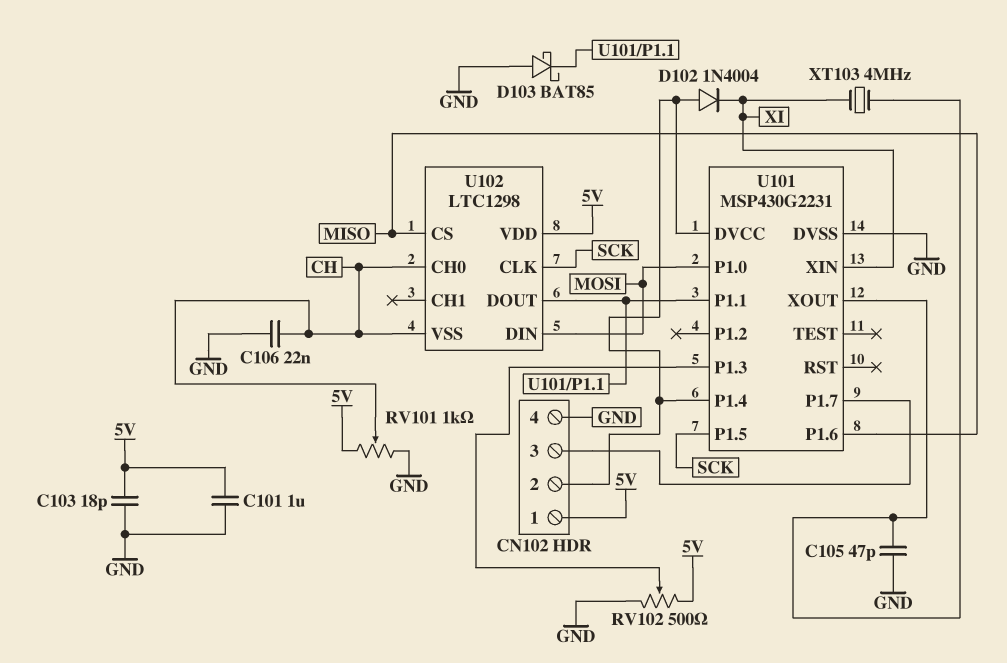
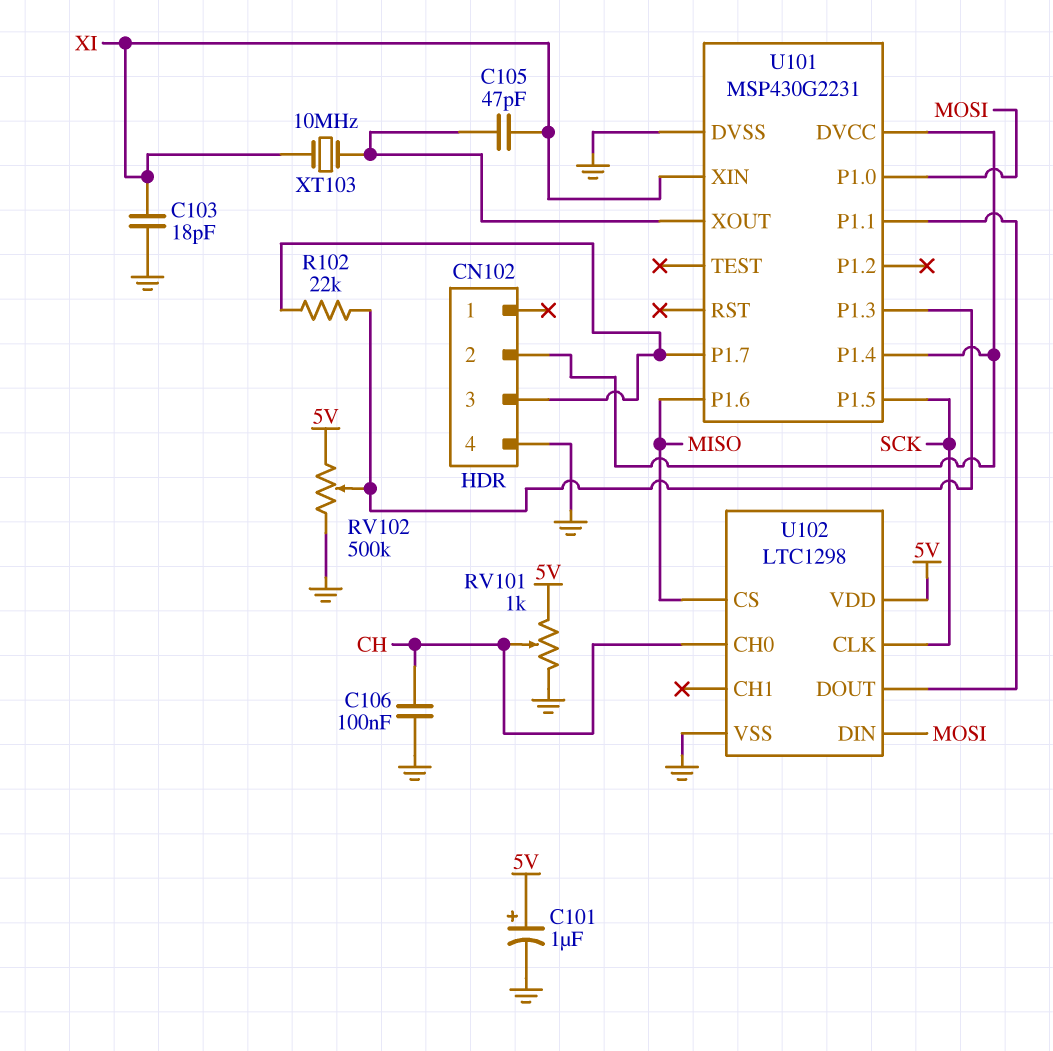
C101: 1uF (5V, GND) -> 1uF (plus 5V, minus GND)
C103: 18pF (5V, GND) -> 18pF (GND, XI)
C105: 47pF (GND, U101/XOUT) -> 47pF (U101/XOUT, XI)
C106: 22nF (CH, GND) -> 100nF (CH, GND)
CN102 pin 1: 5V -> none
D102: diode 1N4004 (A CN102/2, K XI) -> none
D103: schottky BAT85 (A GND, K U101/P1.1) -> none
R102: none -> 22k (CN102/3, U101/P1.3)
RV102: 500 (5V, GND, wiper U101/P1.3) -> 500k (5V, GND, wiper U101/P1.3)
U102 pin VSS: CH -> GND
XT103: 4MHz (U101/XOUT, XI) -> 10MHz (U101/XOUT, XI)

